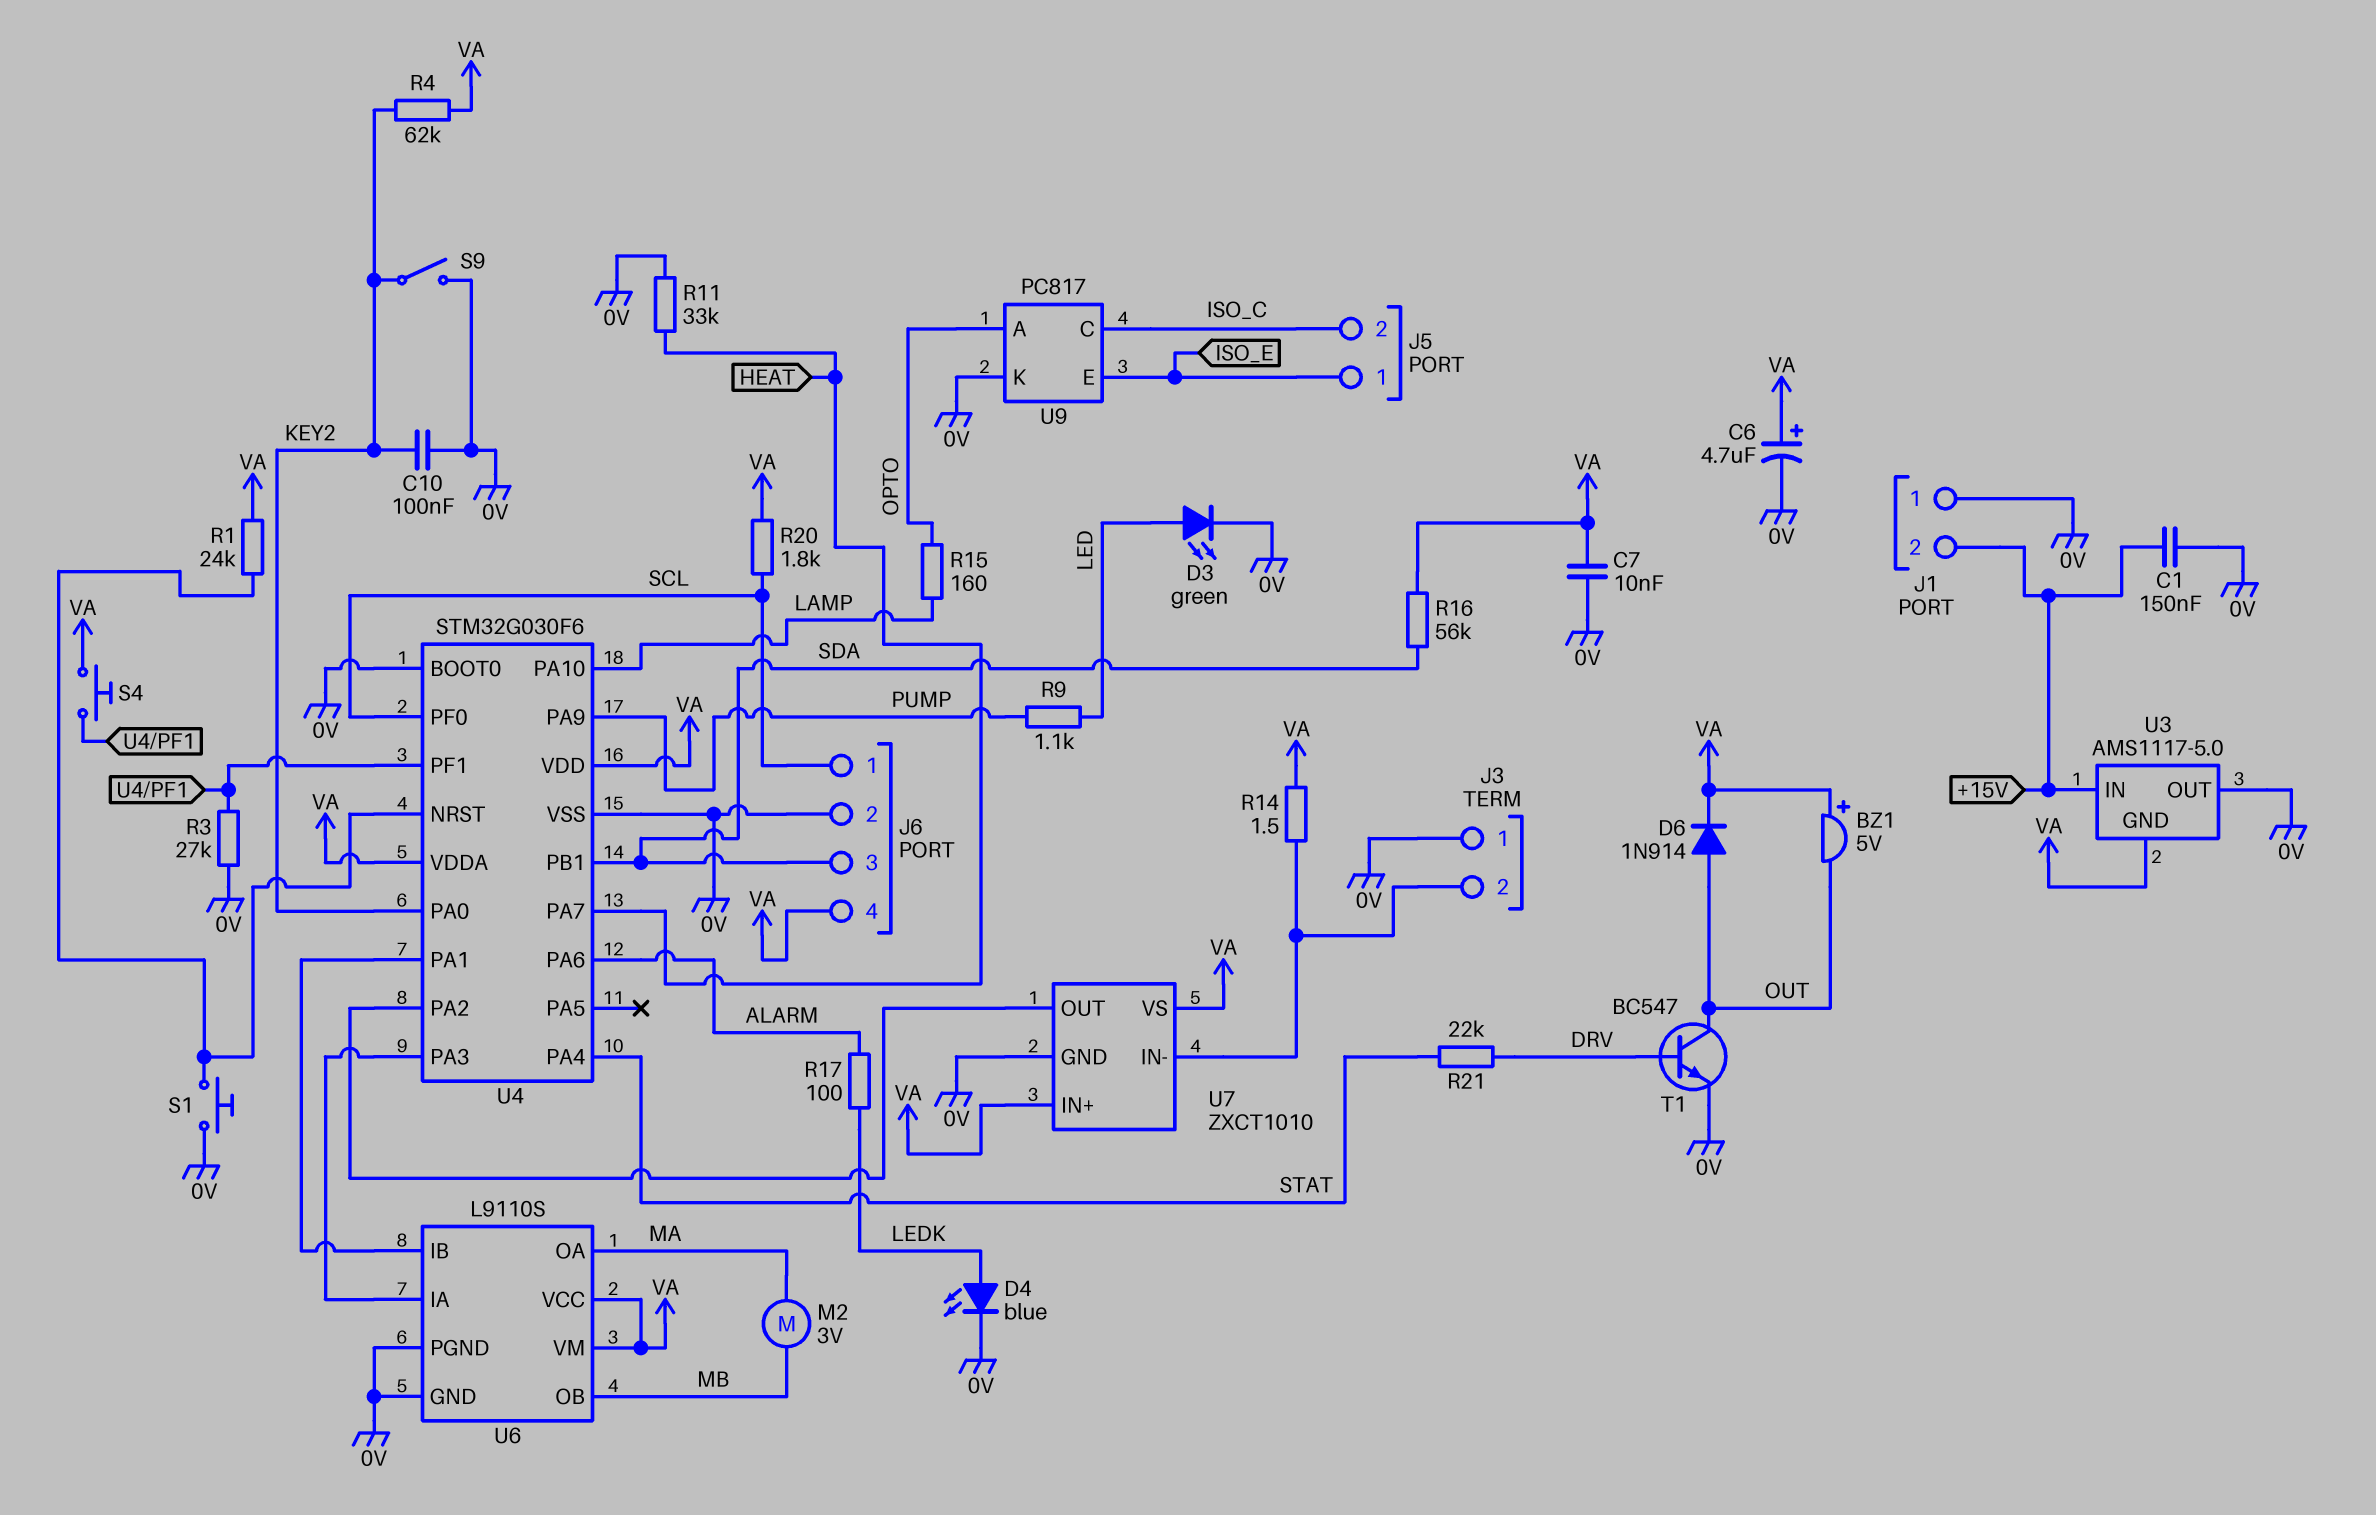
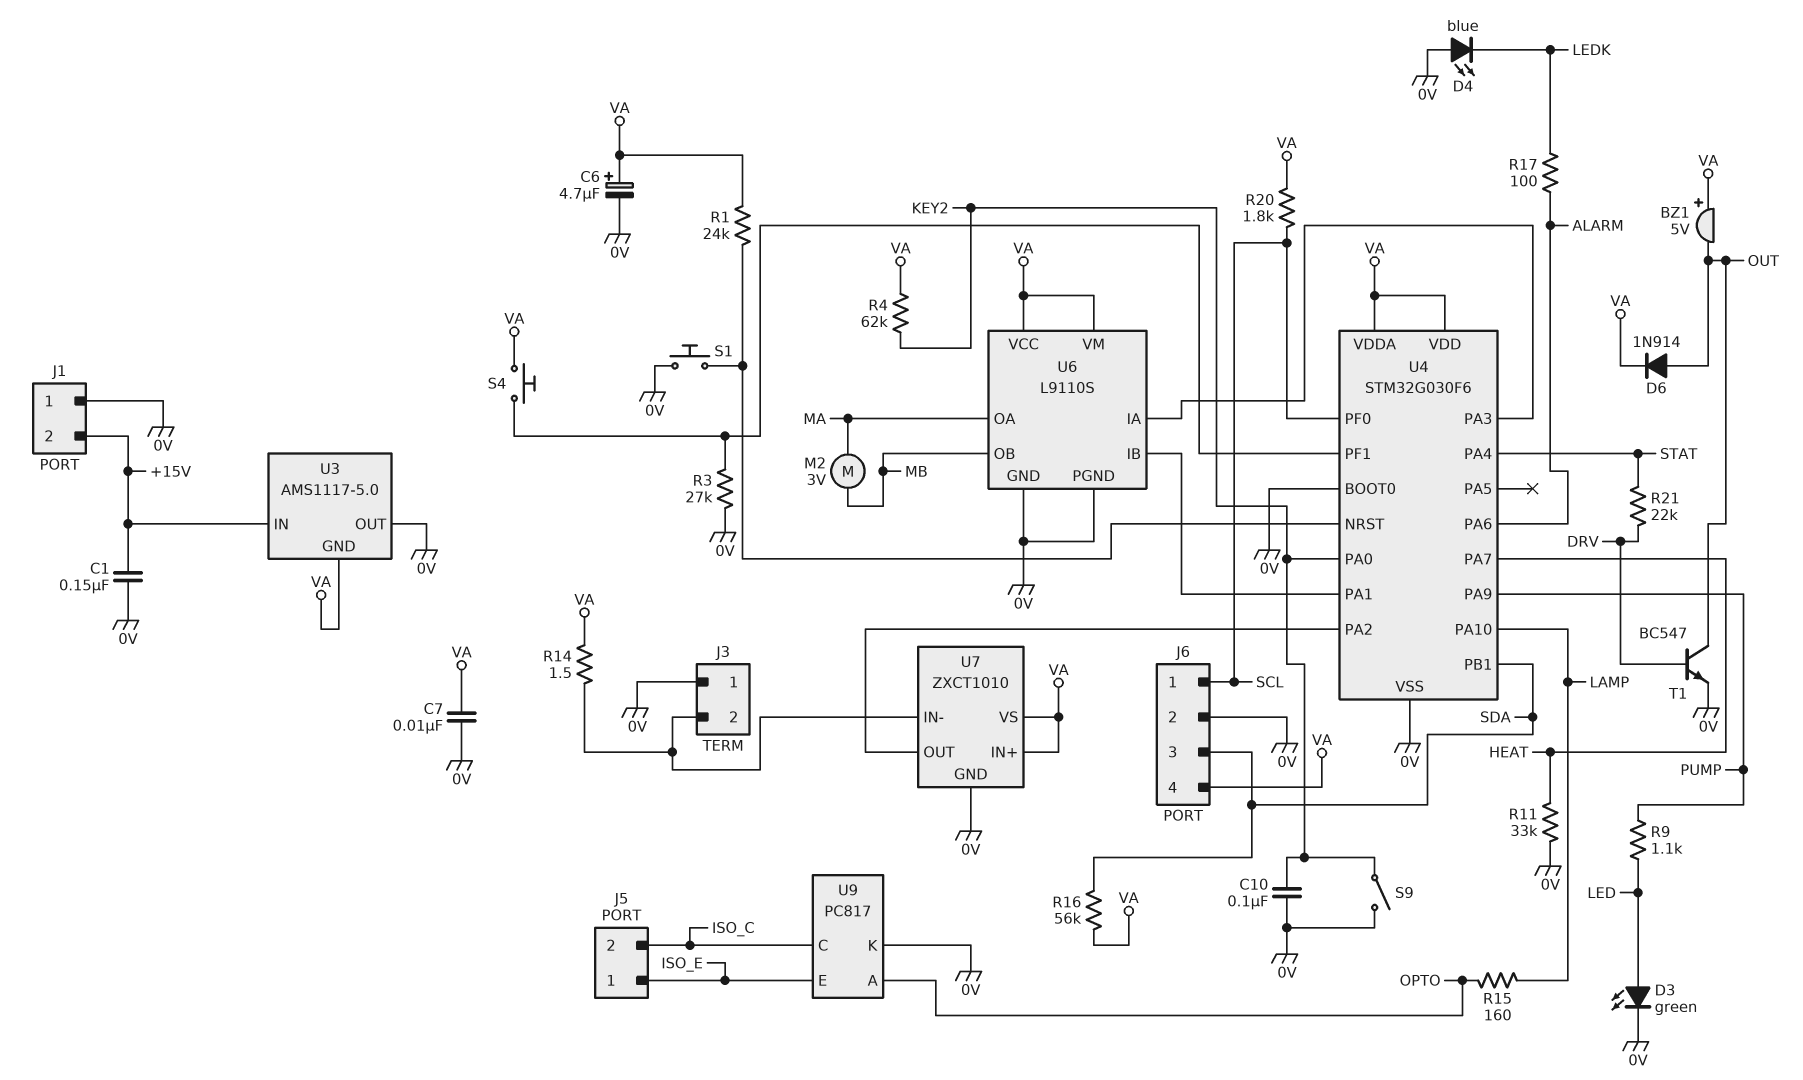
D4: LED blue (A LEDK, K 0V) -> LED blue (A 0V, K LEDK)

